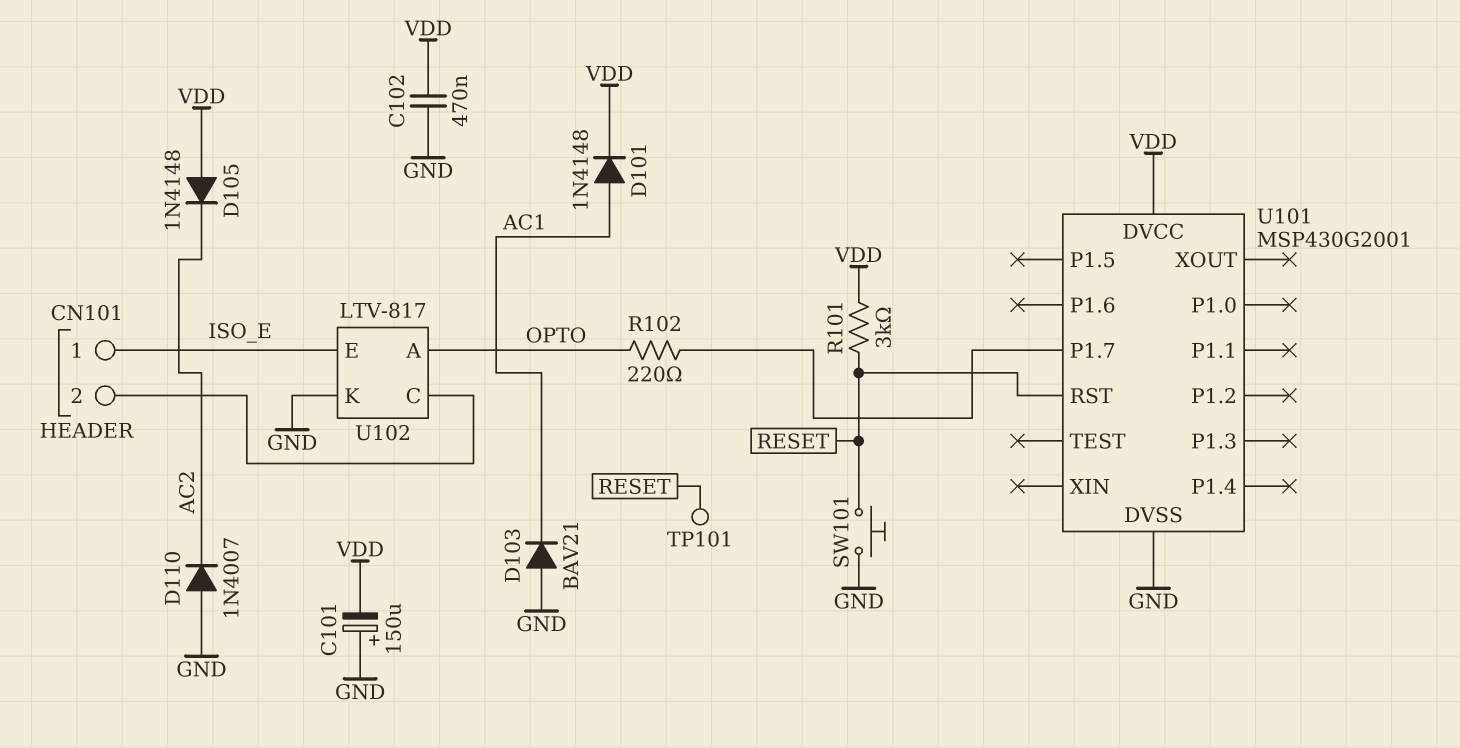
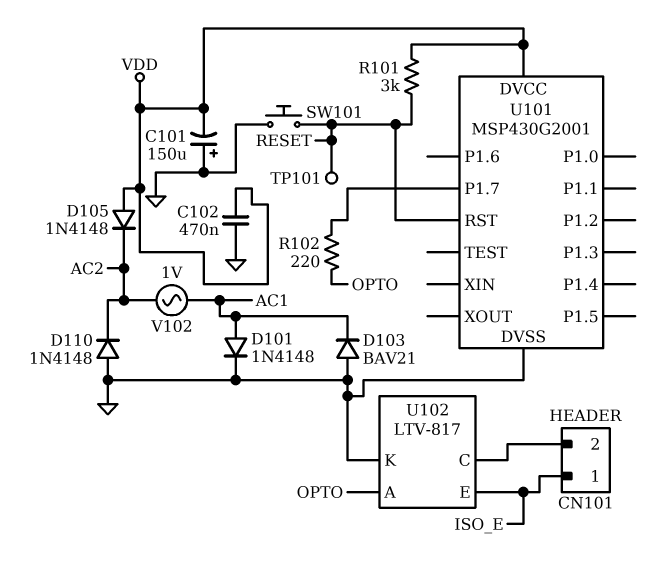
D101: diode 1N4148 (A AC1, K VDD) -> diode 1N4148 (A AC1, K GND)
D110: diode 1N4007 (A GND, K AC2) -> diode 1N4148 (A GND, K AC2)
V102: none -> AC 1V (AC1, AC2)

